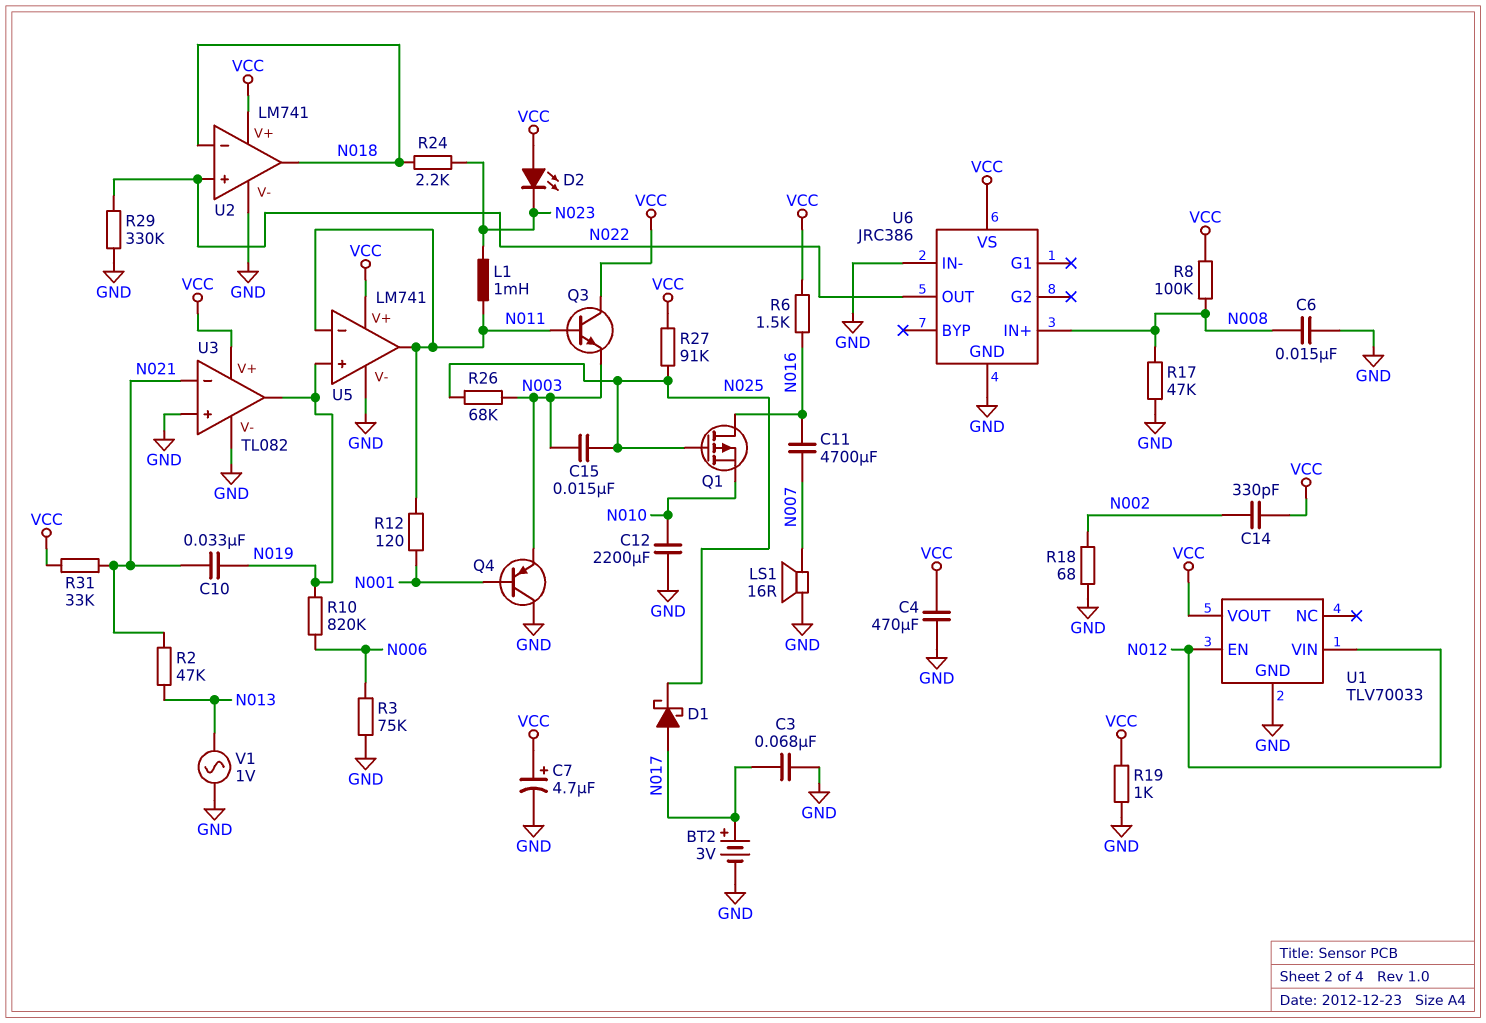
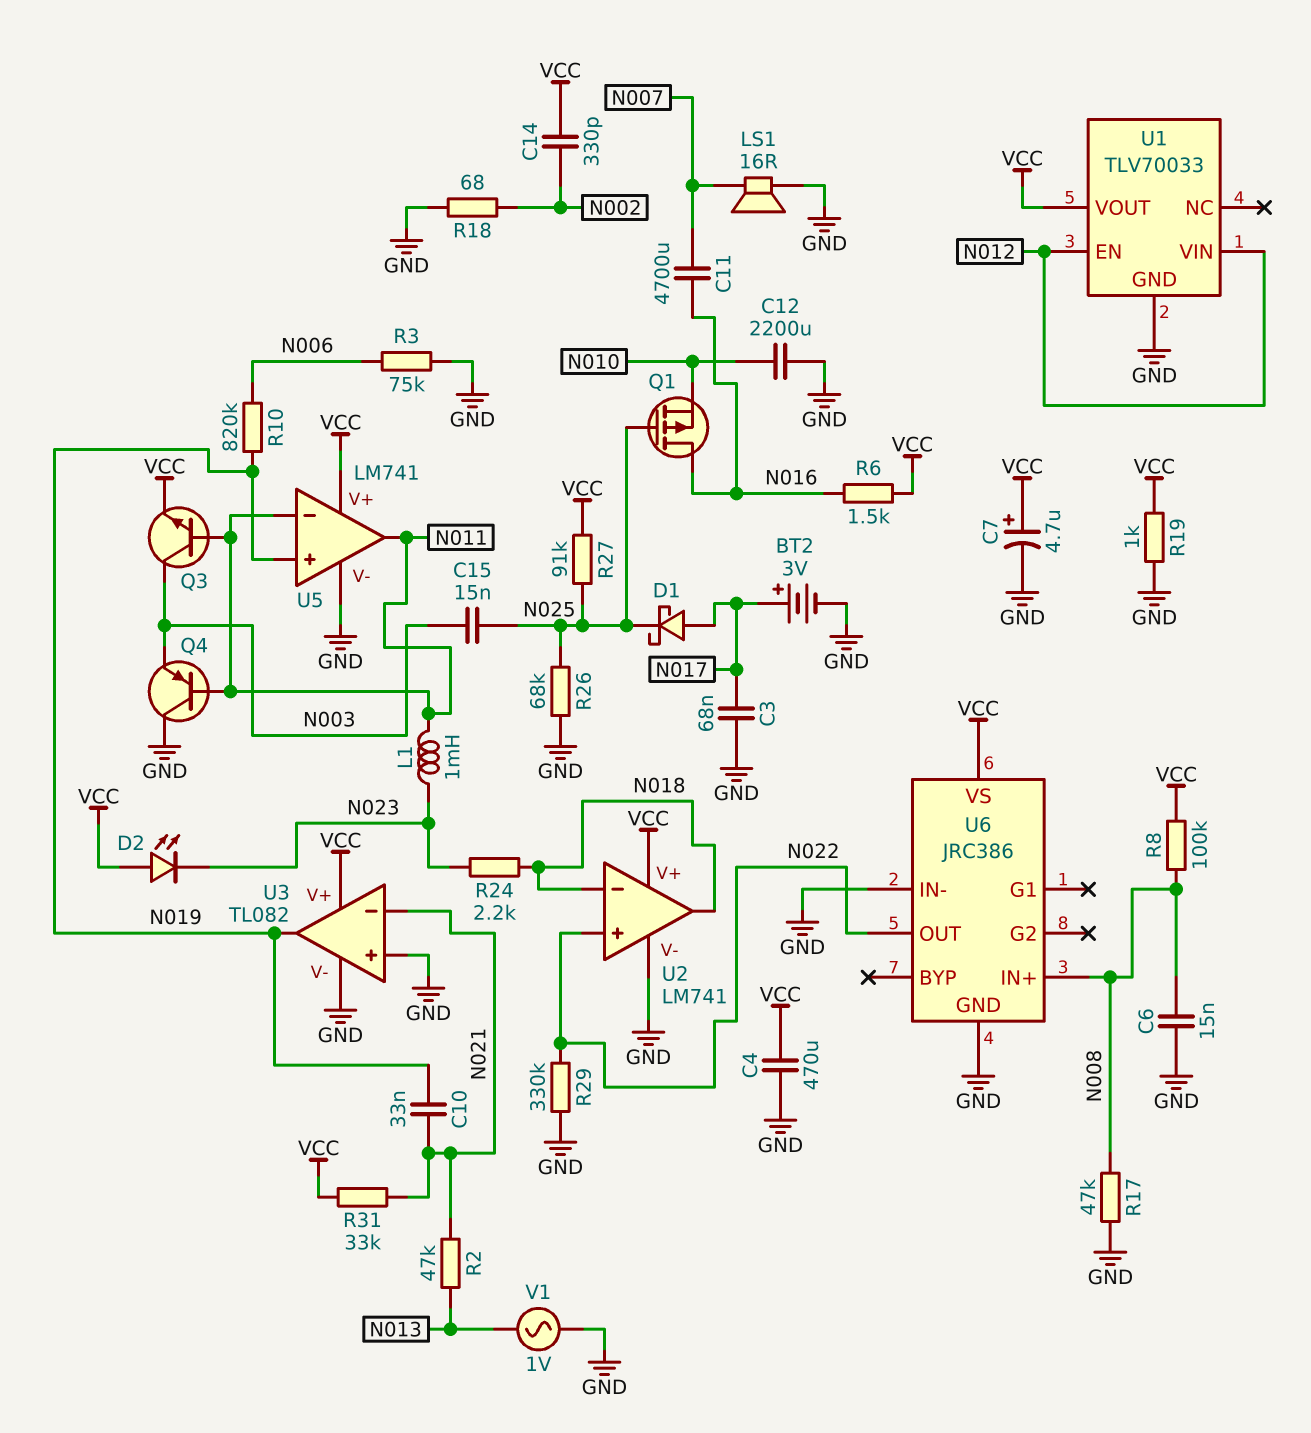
Q3: NPN (B N011, C VCC, E N003) -> NPN (B N011, C N003, E VCC)
Q4: PNP (B N001, C GND, E N003) -> PNP (B N011, C GND, E N003)
R12: 120 (N001, N011) -> none
R26: 68k (N003, N025) -> 68k (GND, N025)

